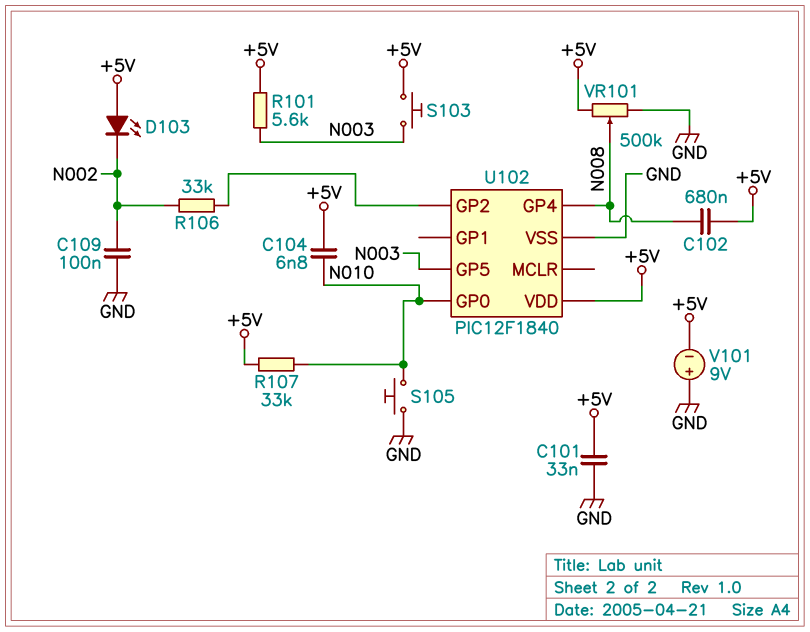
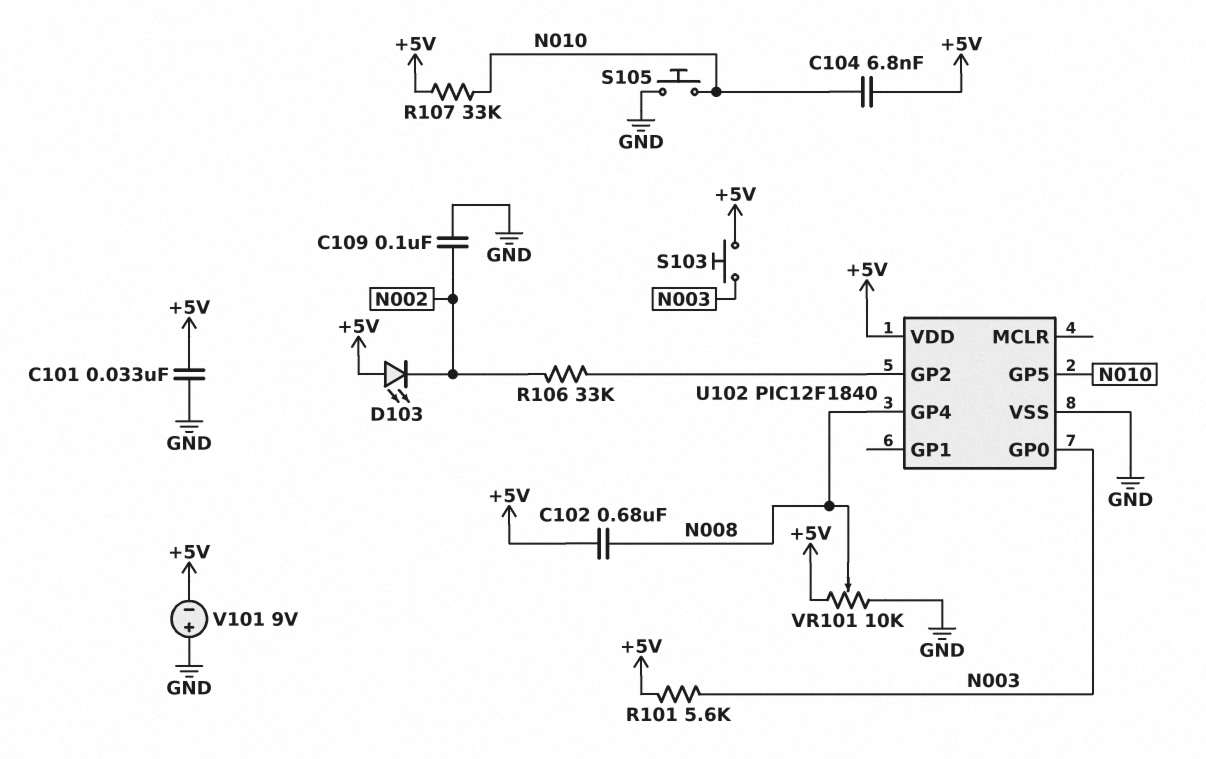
U102 pin GP0: N010 -> N003
U102 pin GP5: N003 -> N010
VR101: 500k (+5V, GND, wiper N008) -> 10k (+5V, GND, wiper N008)

